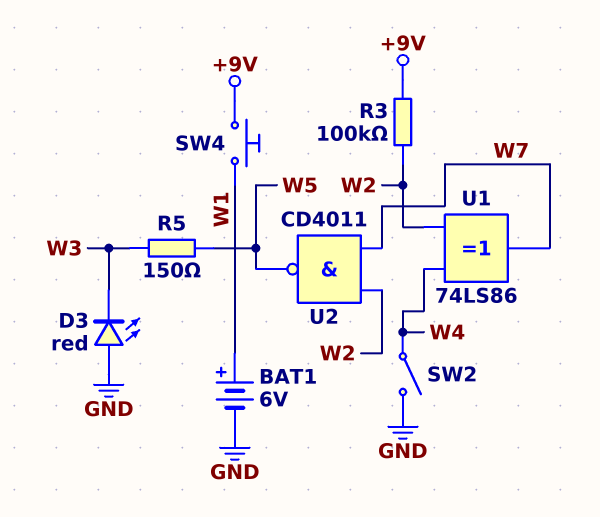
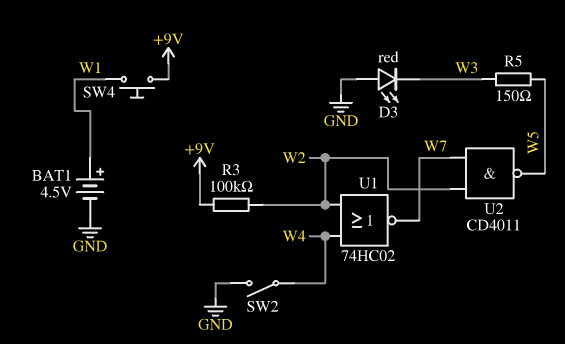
BAT1: 6V (plus W1, minus GND) -> 4.5V (plus W1, minus GND)
U1: XOR 74LS86 (in W2, in W4, out W7) -> NOR 74HC02 (in W2, in W4, out W7)

